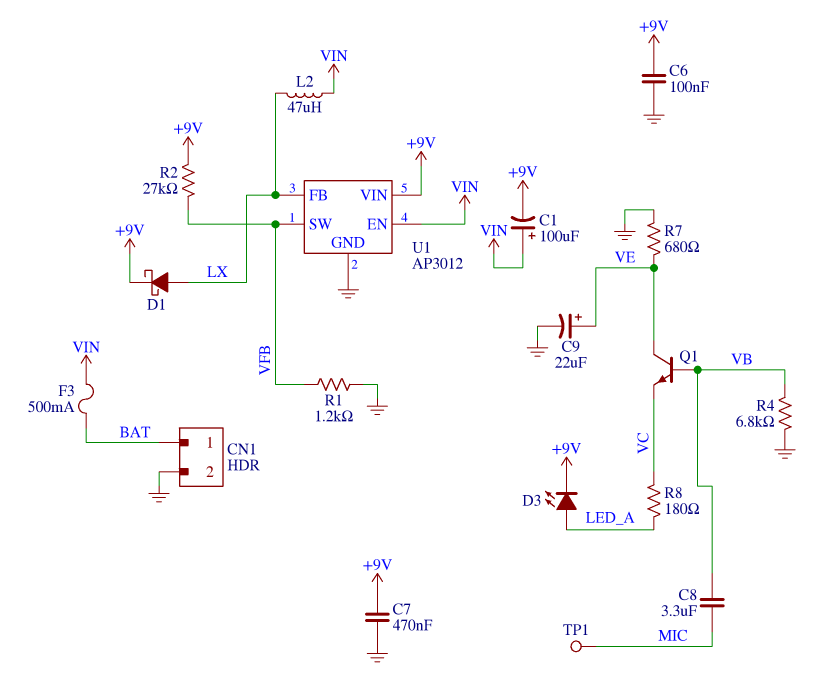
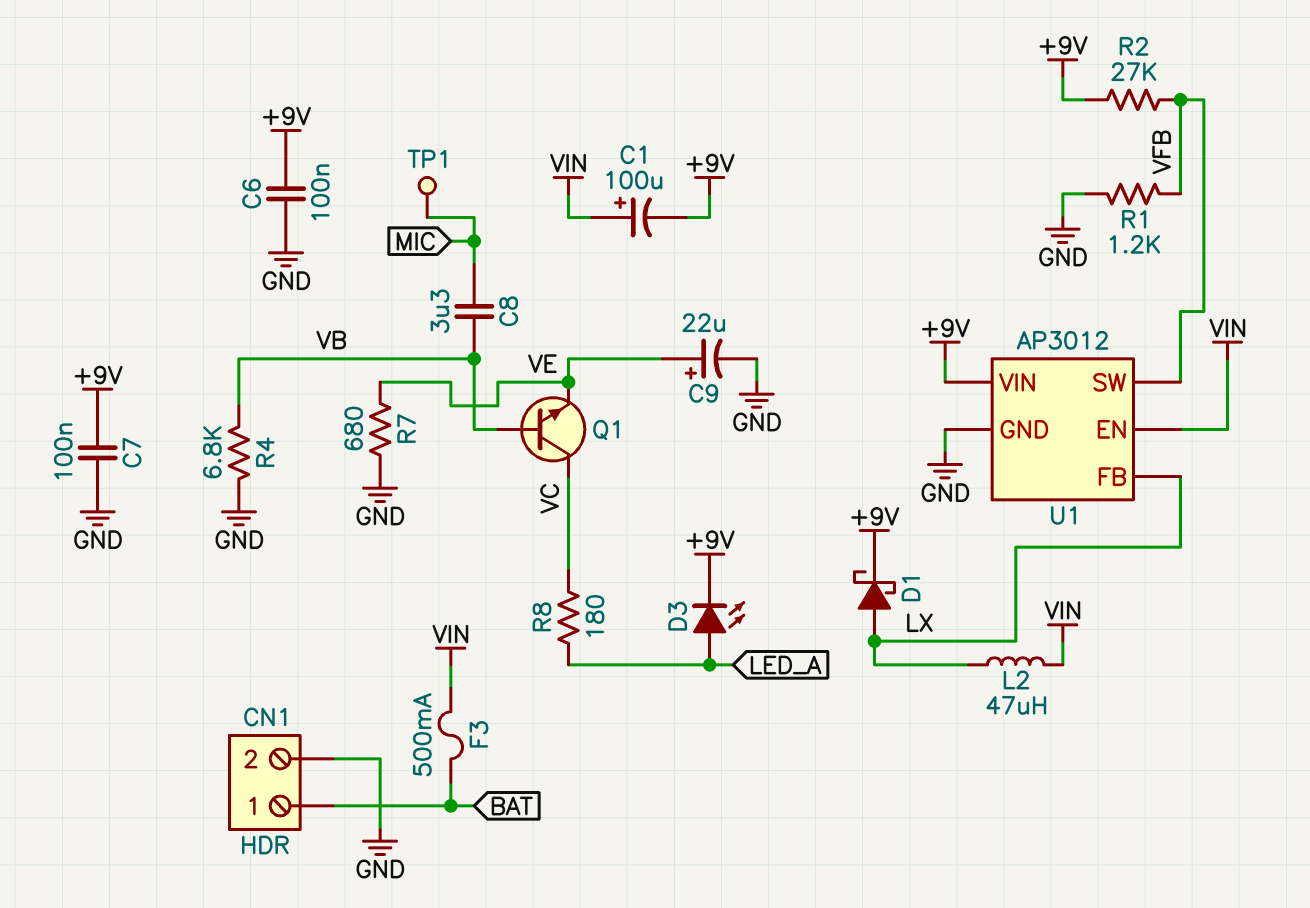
C7: 470nF (+9V, GND) -> 100nF (+9V, GND)
Q1: NPN (B VB, C VE, E VC) -> NPN (B VB, C VC, E VE)

